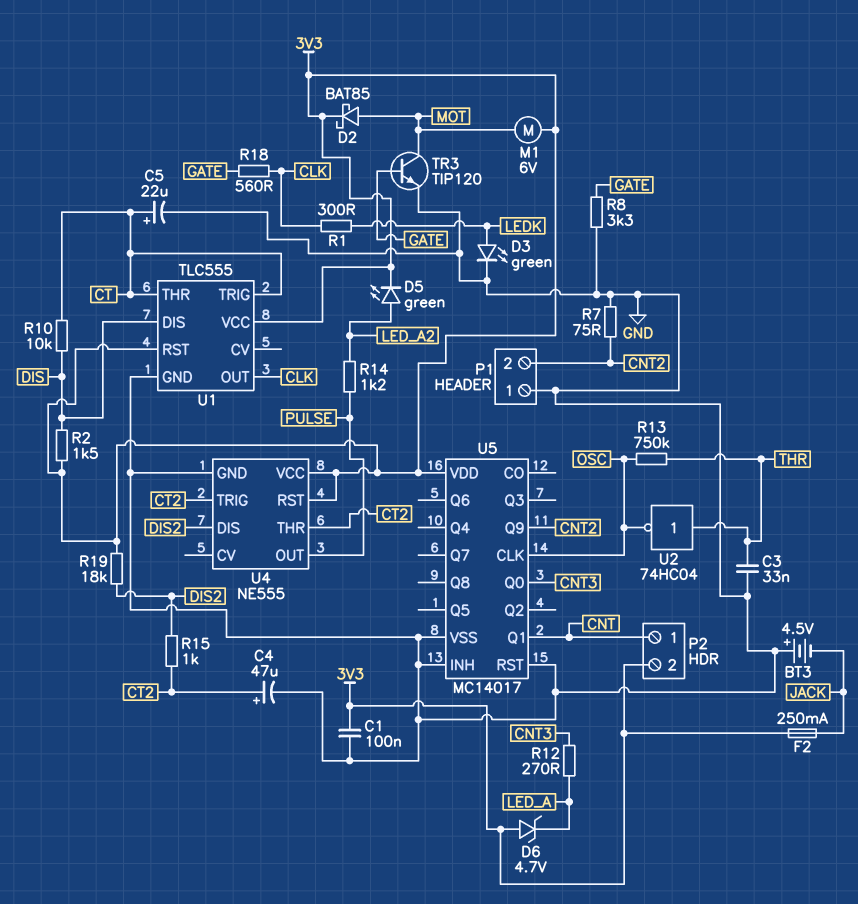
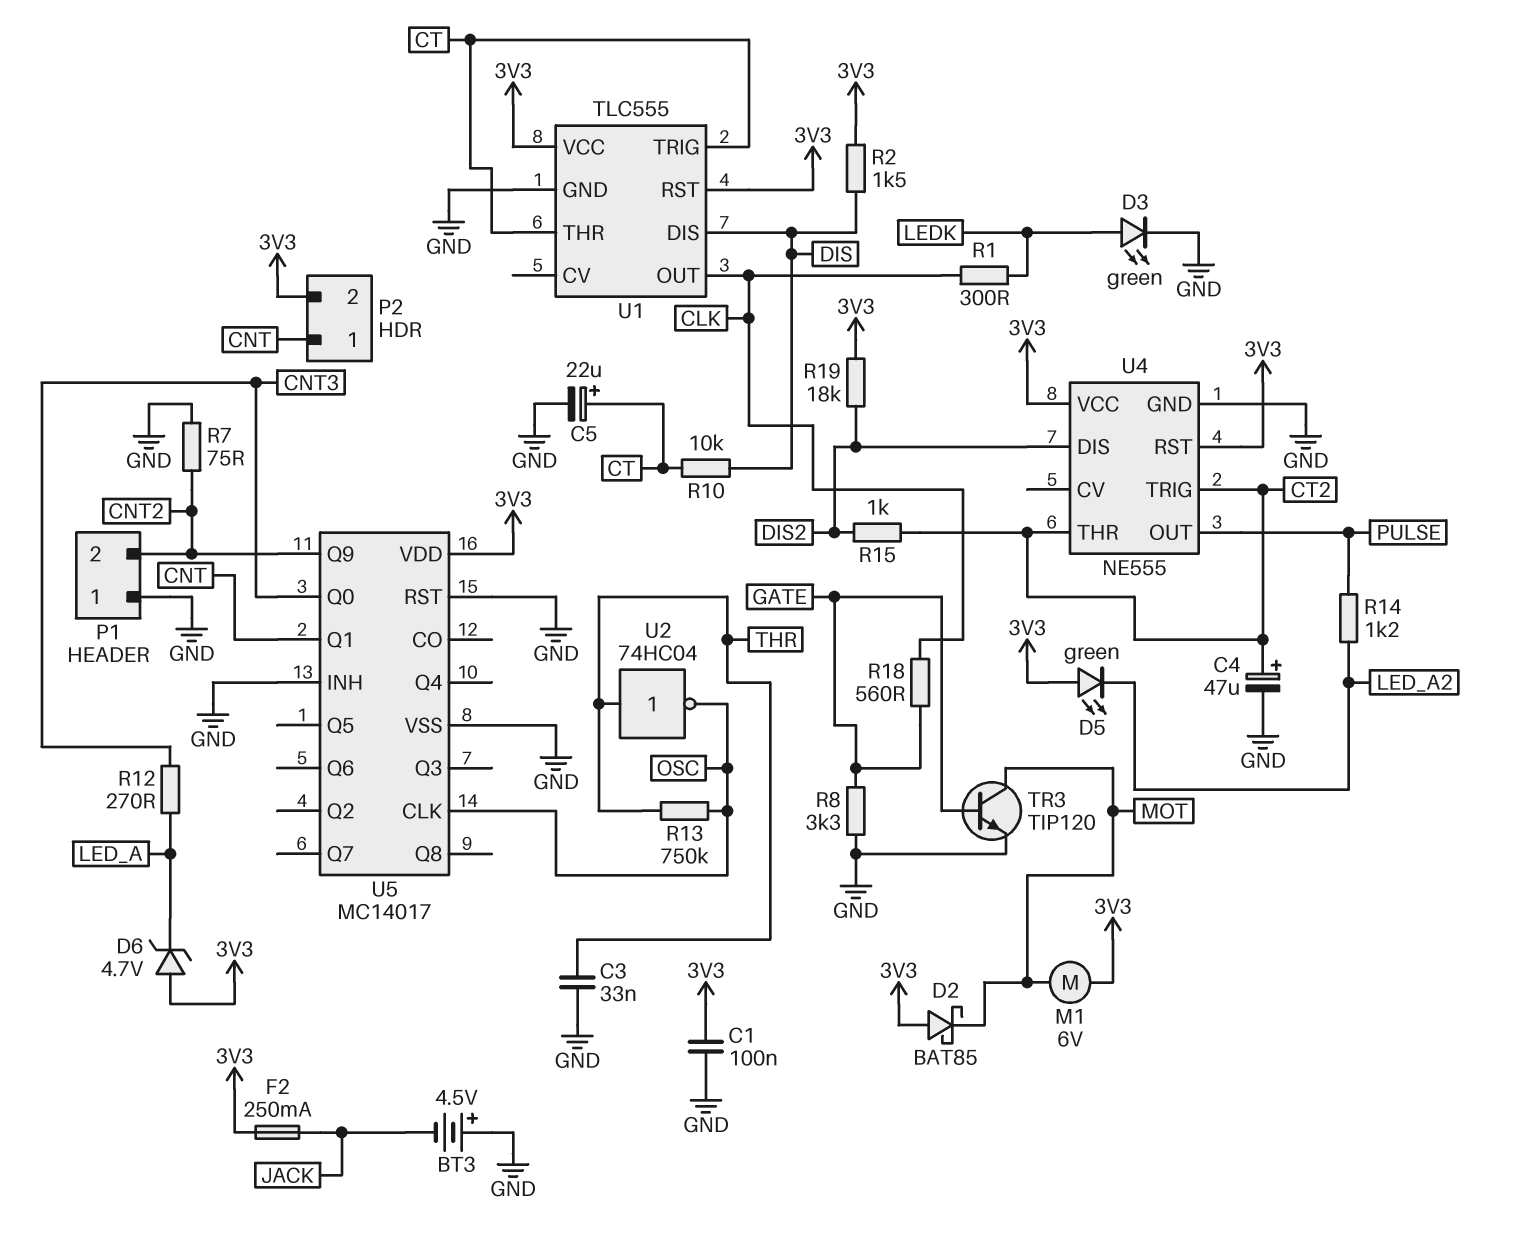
D2: schottky BAT85 (A MOT, K 3V3) -> schottky BAT85 (A 3V3, K MOT)
D5: LED green (A LED_A2, K 3V3) -> LED green (A 3V3, K LED_A2)

